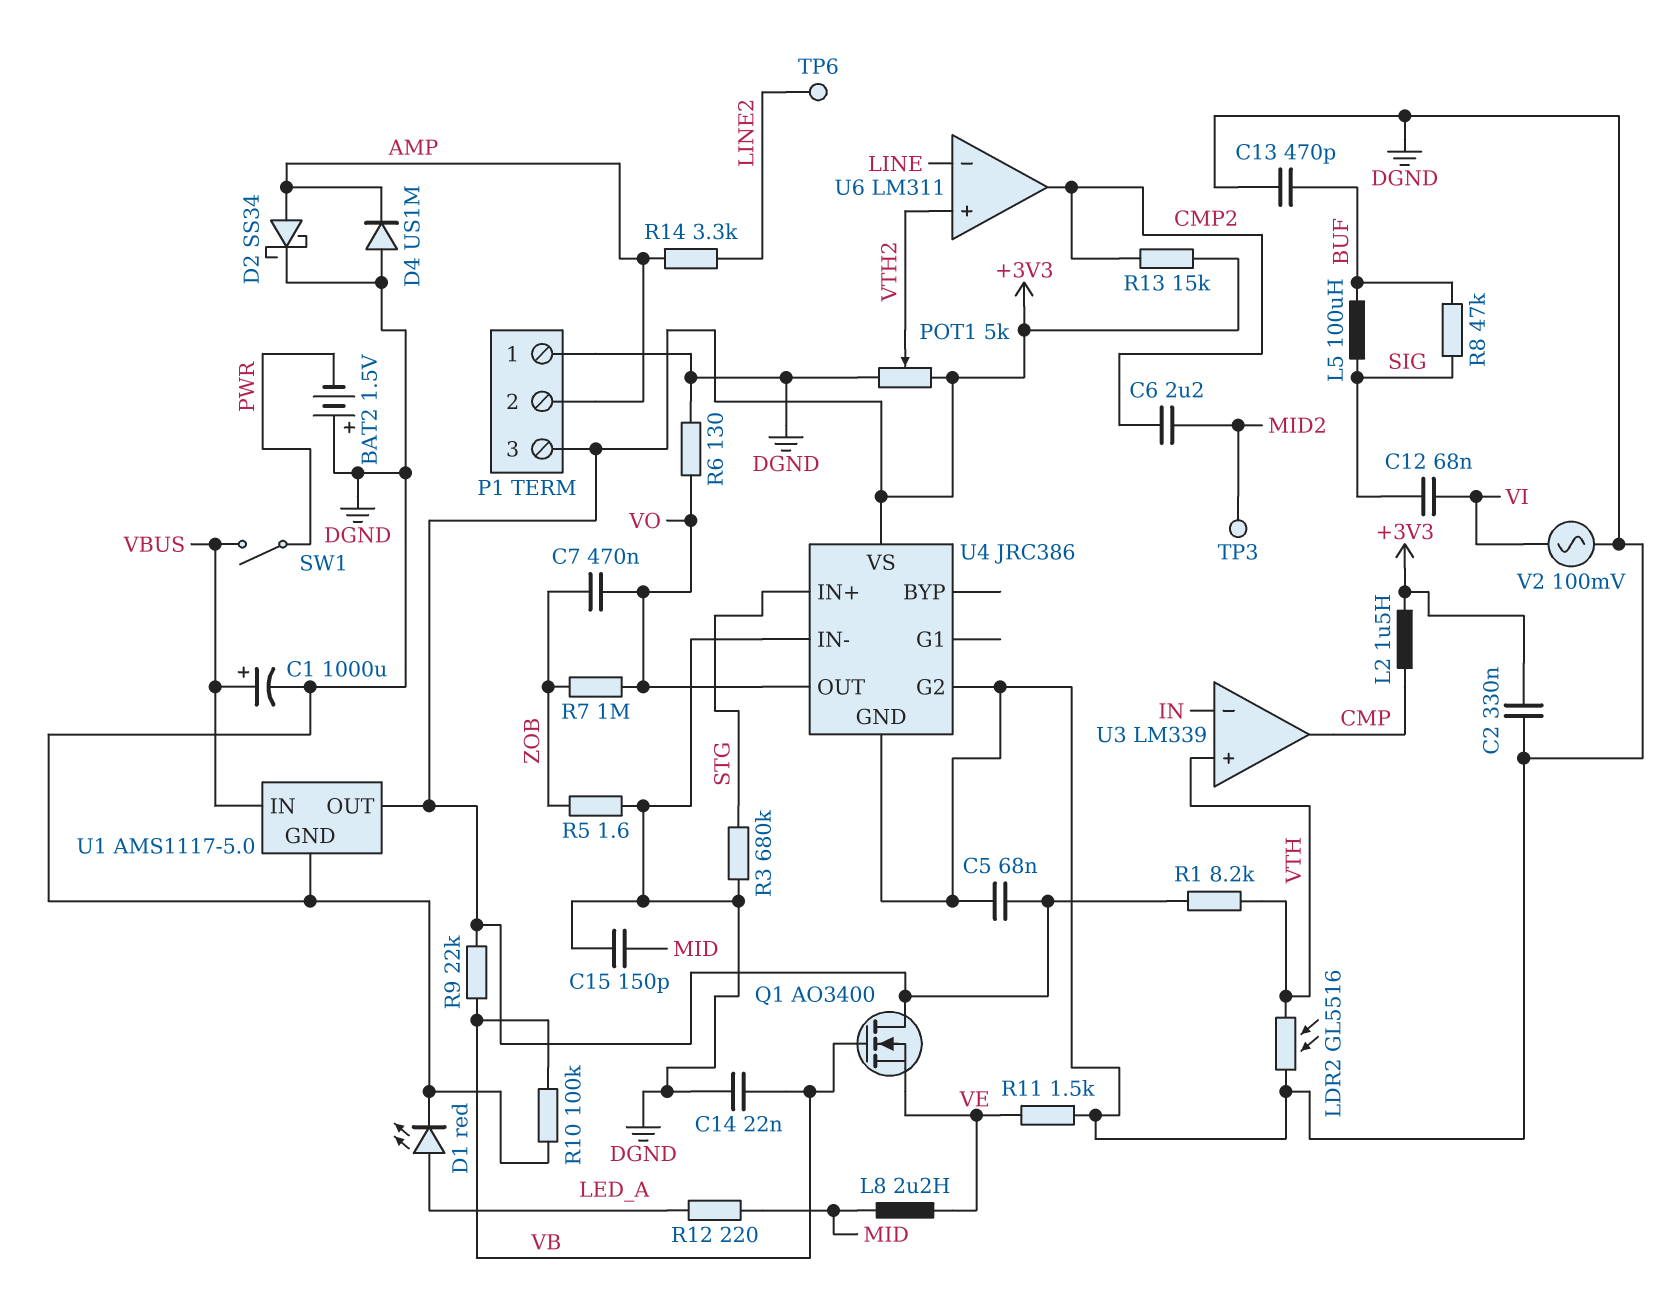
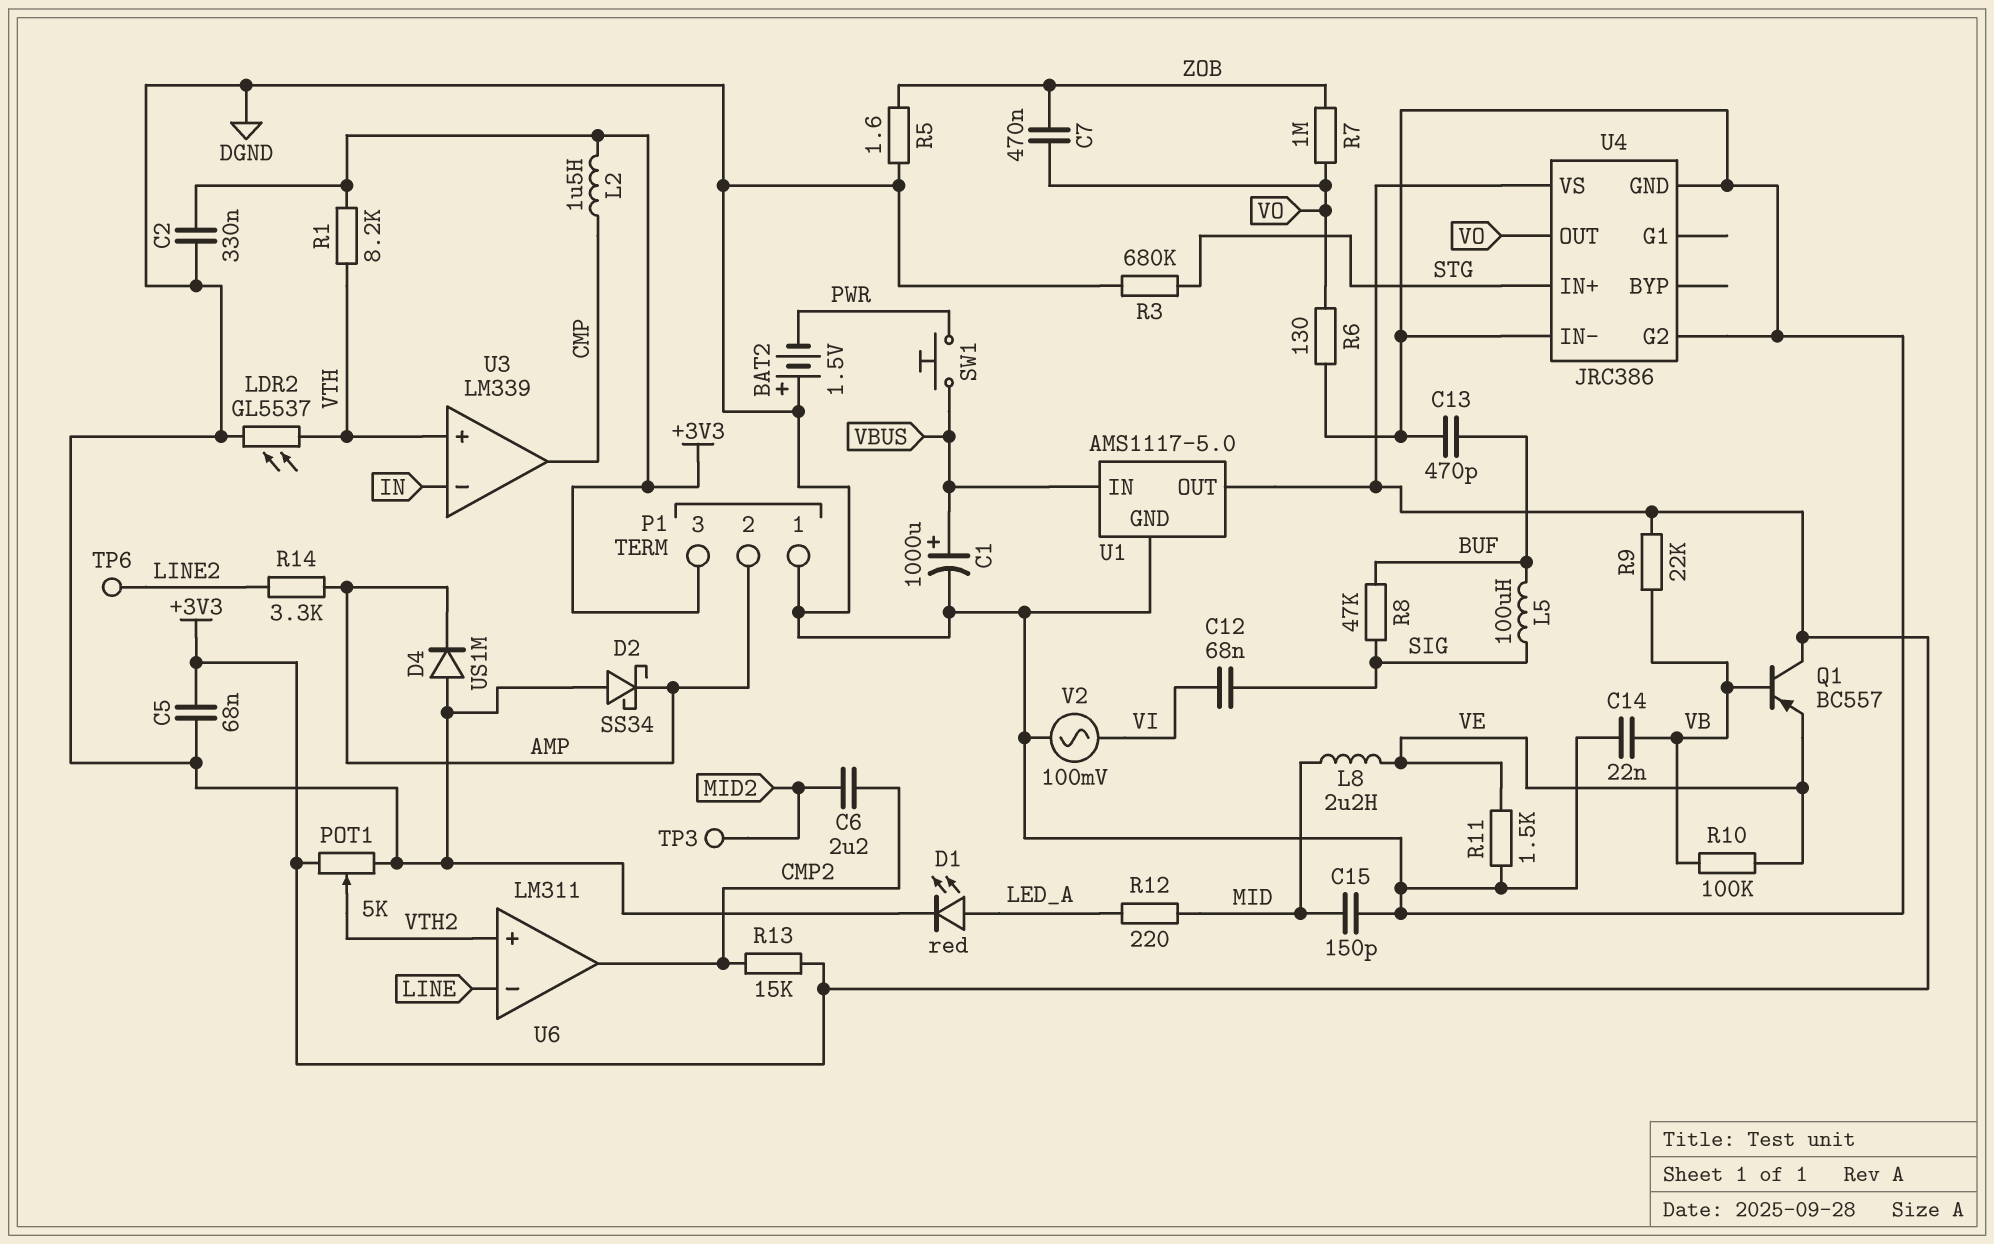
D2: schottky SS34 (A AMP, K DGND) -> schottky SS34 (A DGND, K AMP)
LDR2: GL5516 (DGND, VTH) -> GL5537 (DGND, VTH)
Q1: NMOS AO3400 (G VB, D +3V3, S VE) -> PNP BC557 (B VB, C +3V3, E VE)
R10: 100k (DGND, VB) -> 100k (VB, VE)
SW1: switch (PWR, VBUS) -> button (PWR, VBUS)

